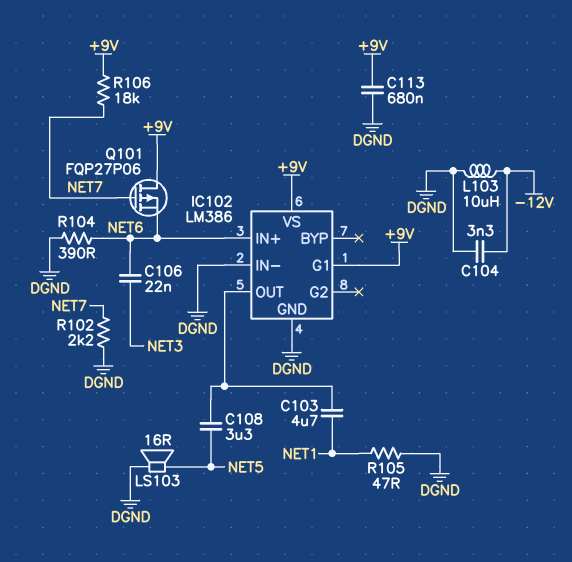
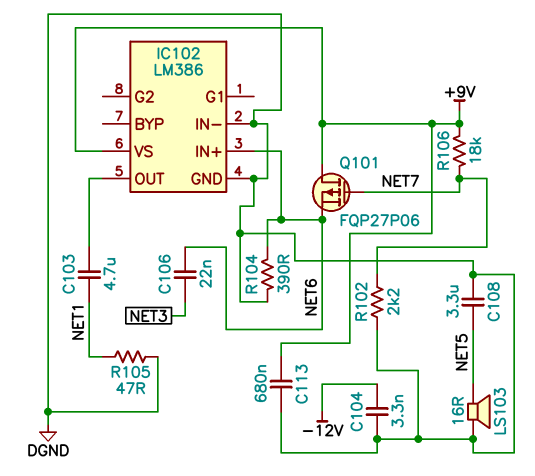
C108: 3.3uF (IC102/OUT, NET5) -> 3.3uF (DGND, NET5)
IC102 pin G1: +9V -> none
L103: 10uH (-12V, DGND) -> none

